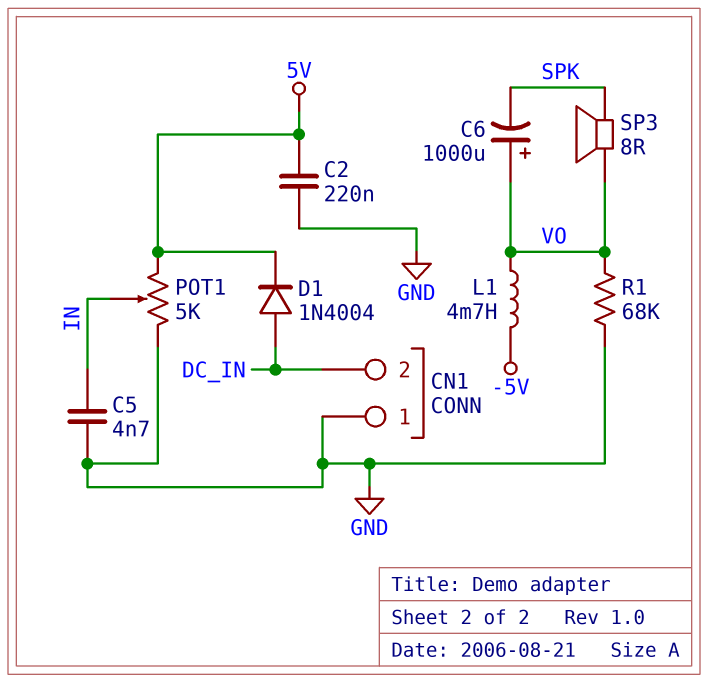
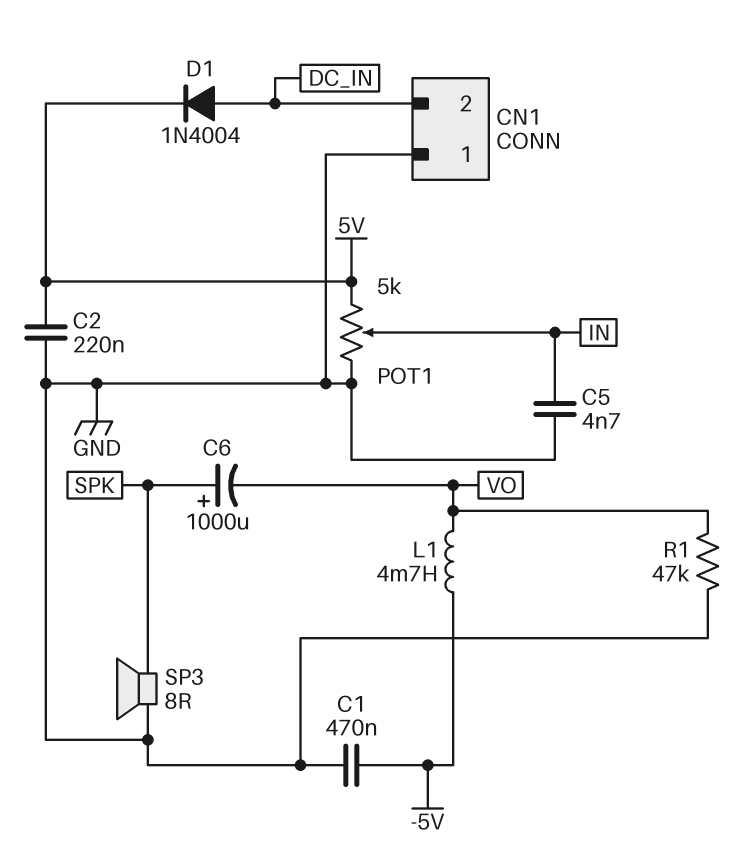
C1: none -> 470nF (-5V, GND)
C6: 1000uF (plus VO, minus SPK) -> 1000uF (plus SPK, minus VO)
R1: 68k (GND, VO) -> 47k (GND, VO)
SP3: speaker 8R (SPK, VO) -> speaker 8R (GND, SPK)

